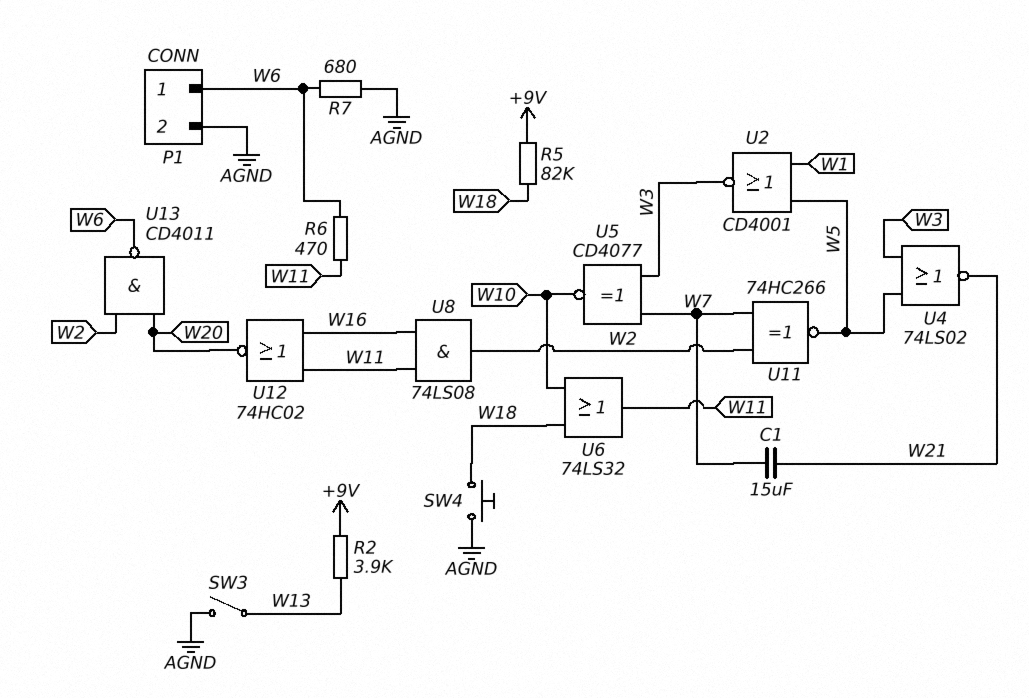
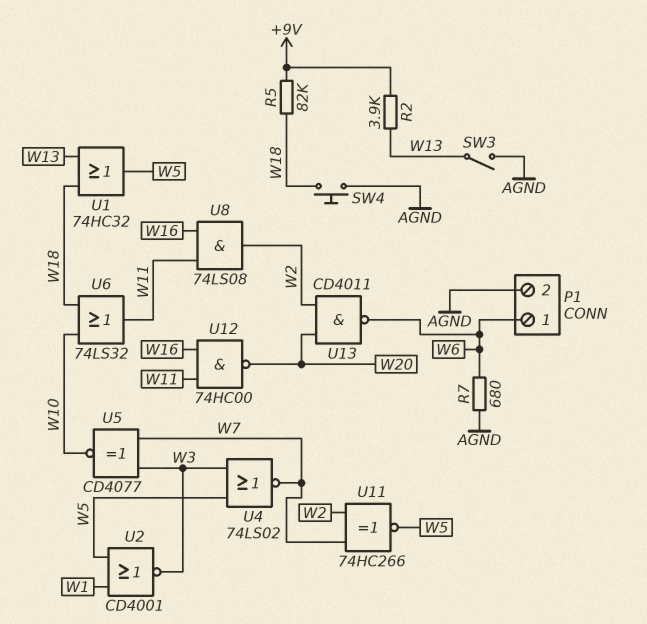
C1: 15uF (W7, W21) -> none
R6: 470 (W6, W11) -> none
U1: none -> OR 74HC32 (in W13, in W18, out W5)
U4: NOR 74LS02 (in W3, in W5, out W21) -> NOR 74LS02 (in W3, in W5, out W7)
U12: NOR 74HC02 (in W11, in W16, out W20) -> NAND 74HC00 (in W11, in W16, out W20)

